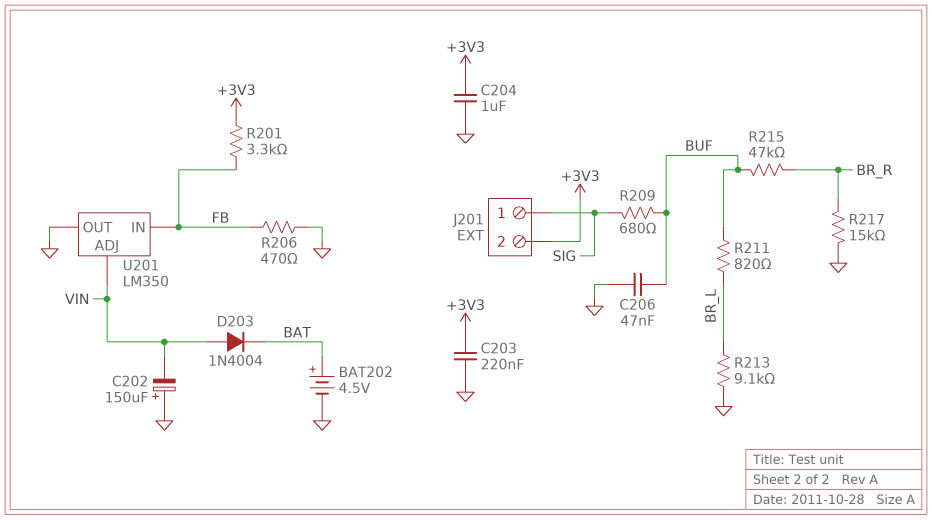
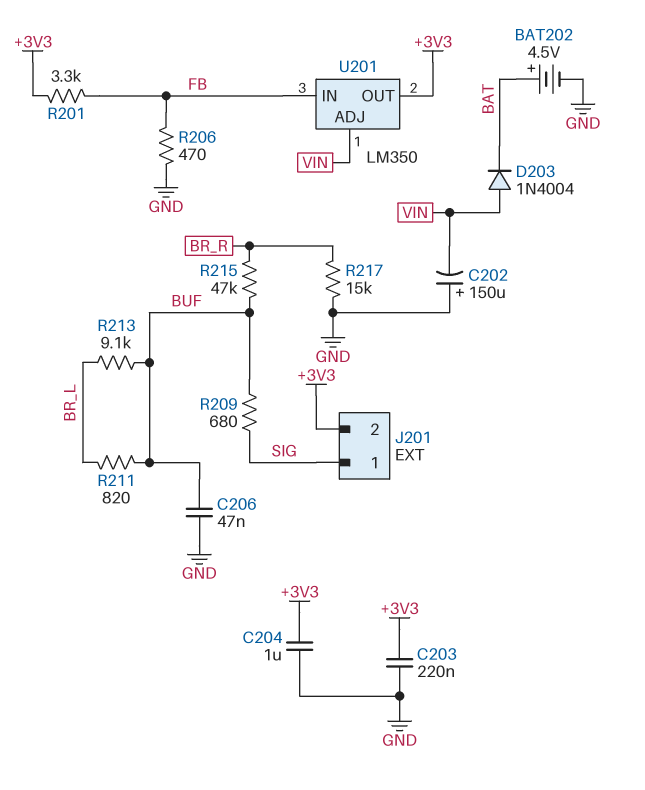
R213: 9.1k (BR_L, GND) -> 9.1k (BR_L, BUF)
U201 pin OUT: GND -> +3V3

